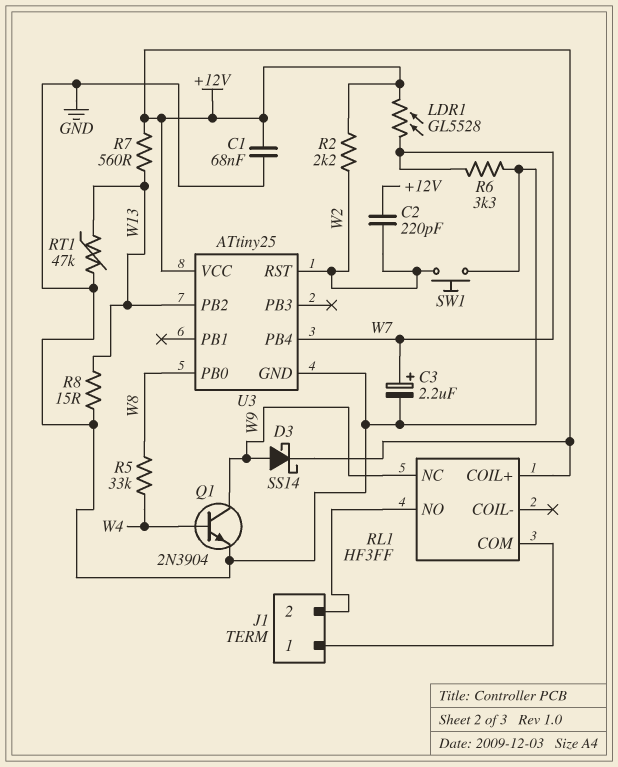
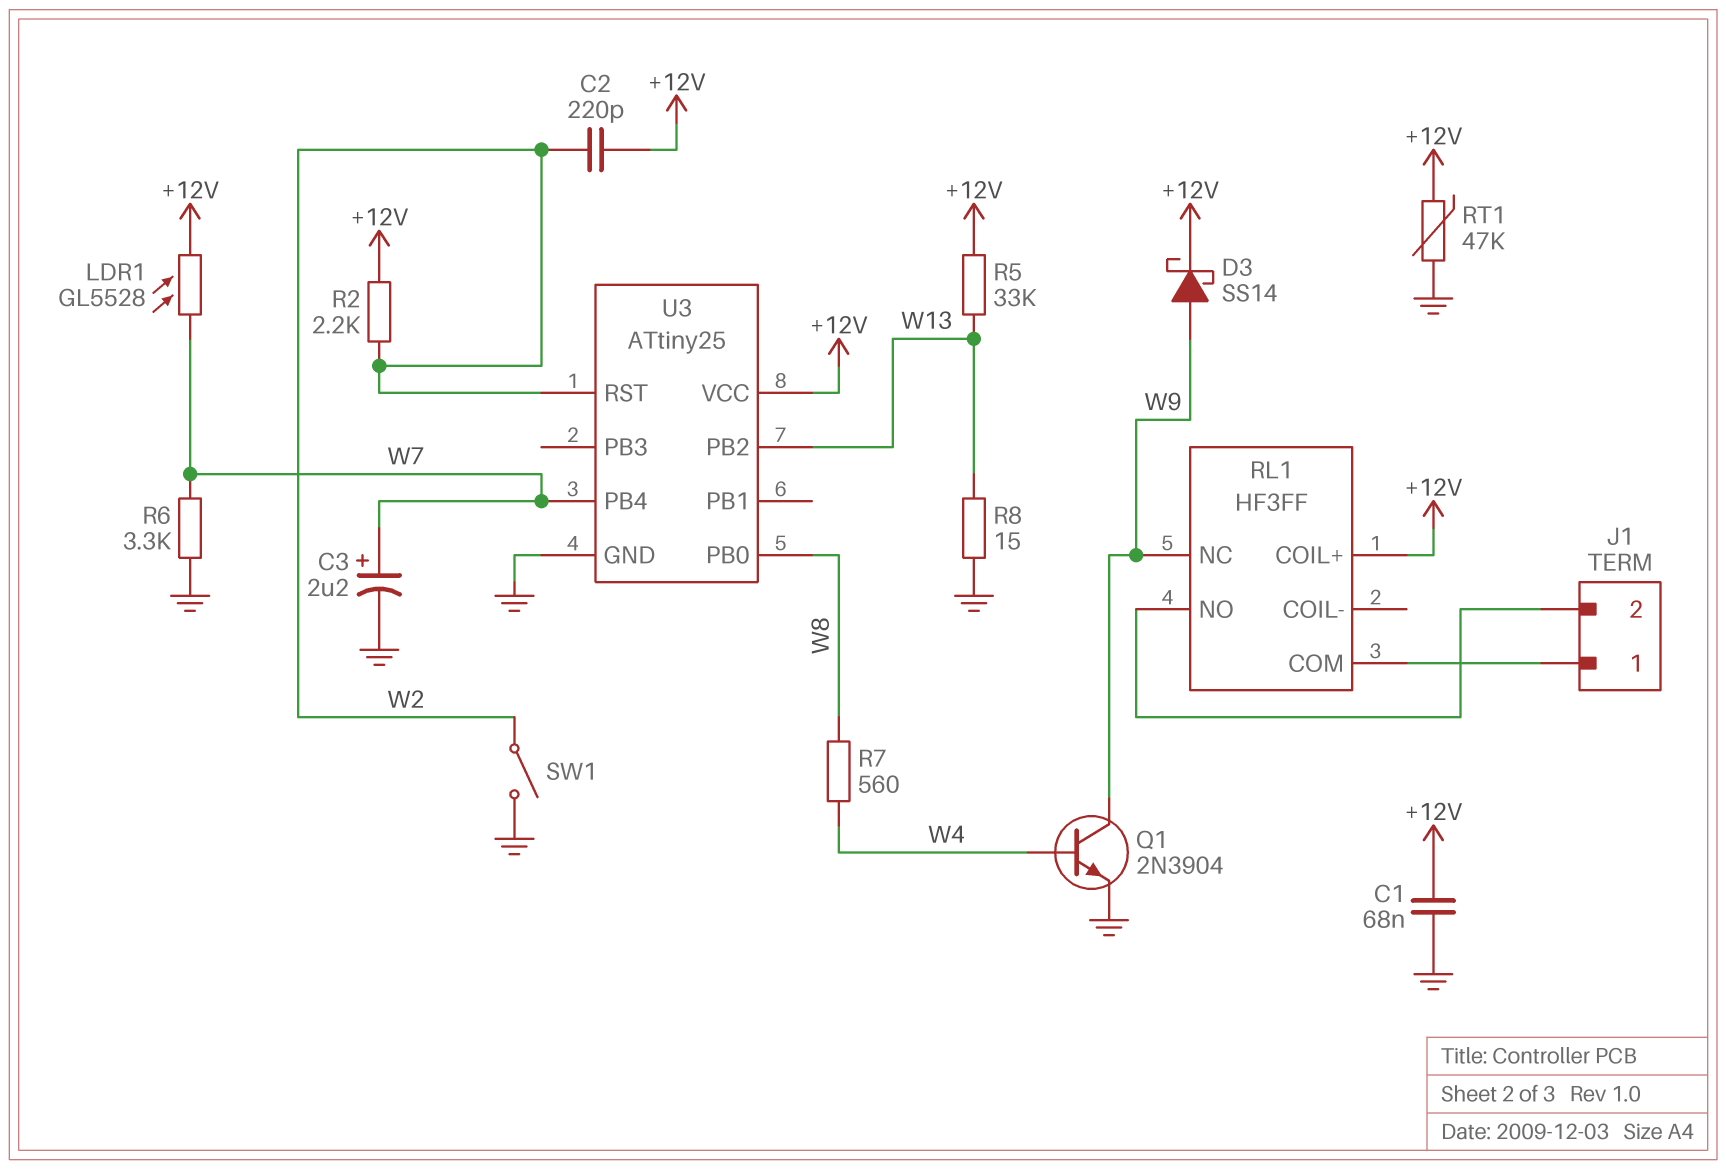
R5: 33k (W4, W8) -> 33k (+12V, W13)
R7: 560 (+12V, W13) -> 560 (W4, W8)
RT1: 47k (GND, W13) -> 47k (+12V, GND)
SW1: button (GND, W2) -> switch (GND, W2)

